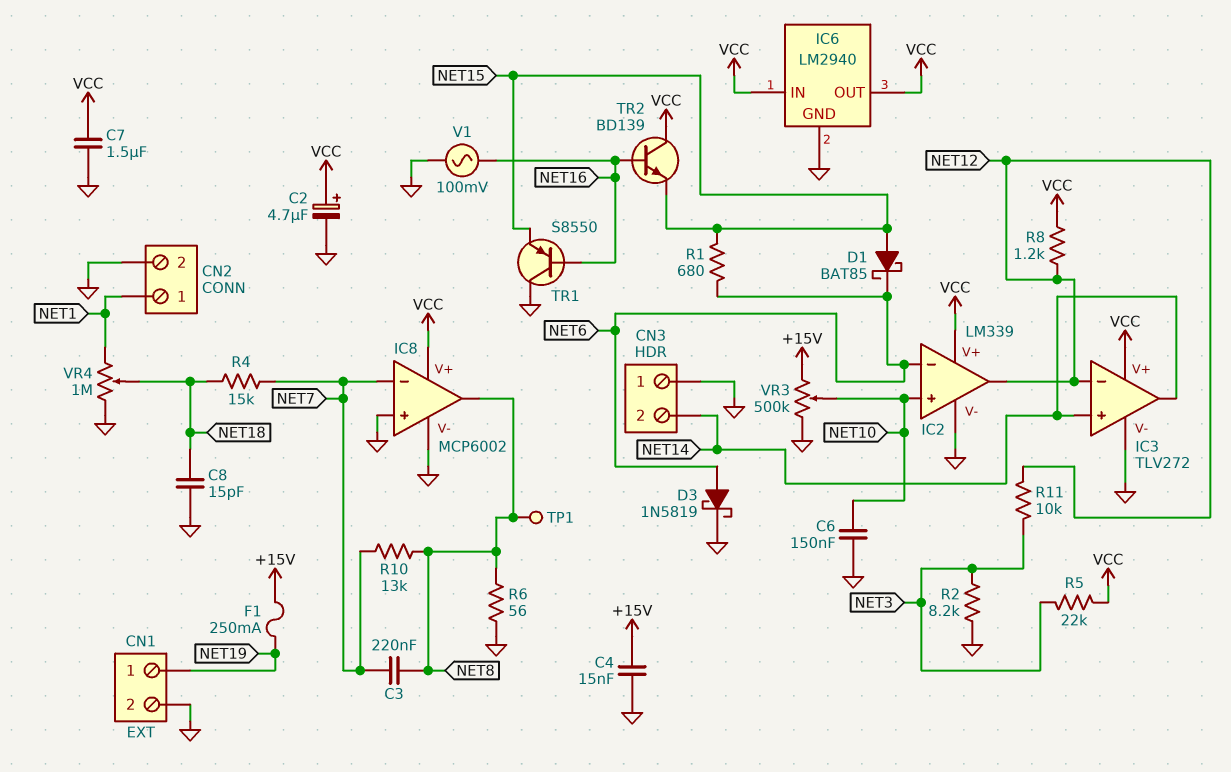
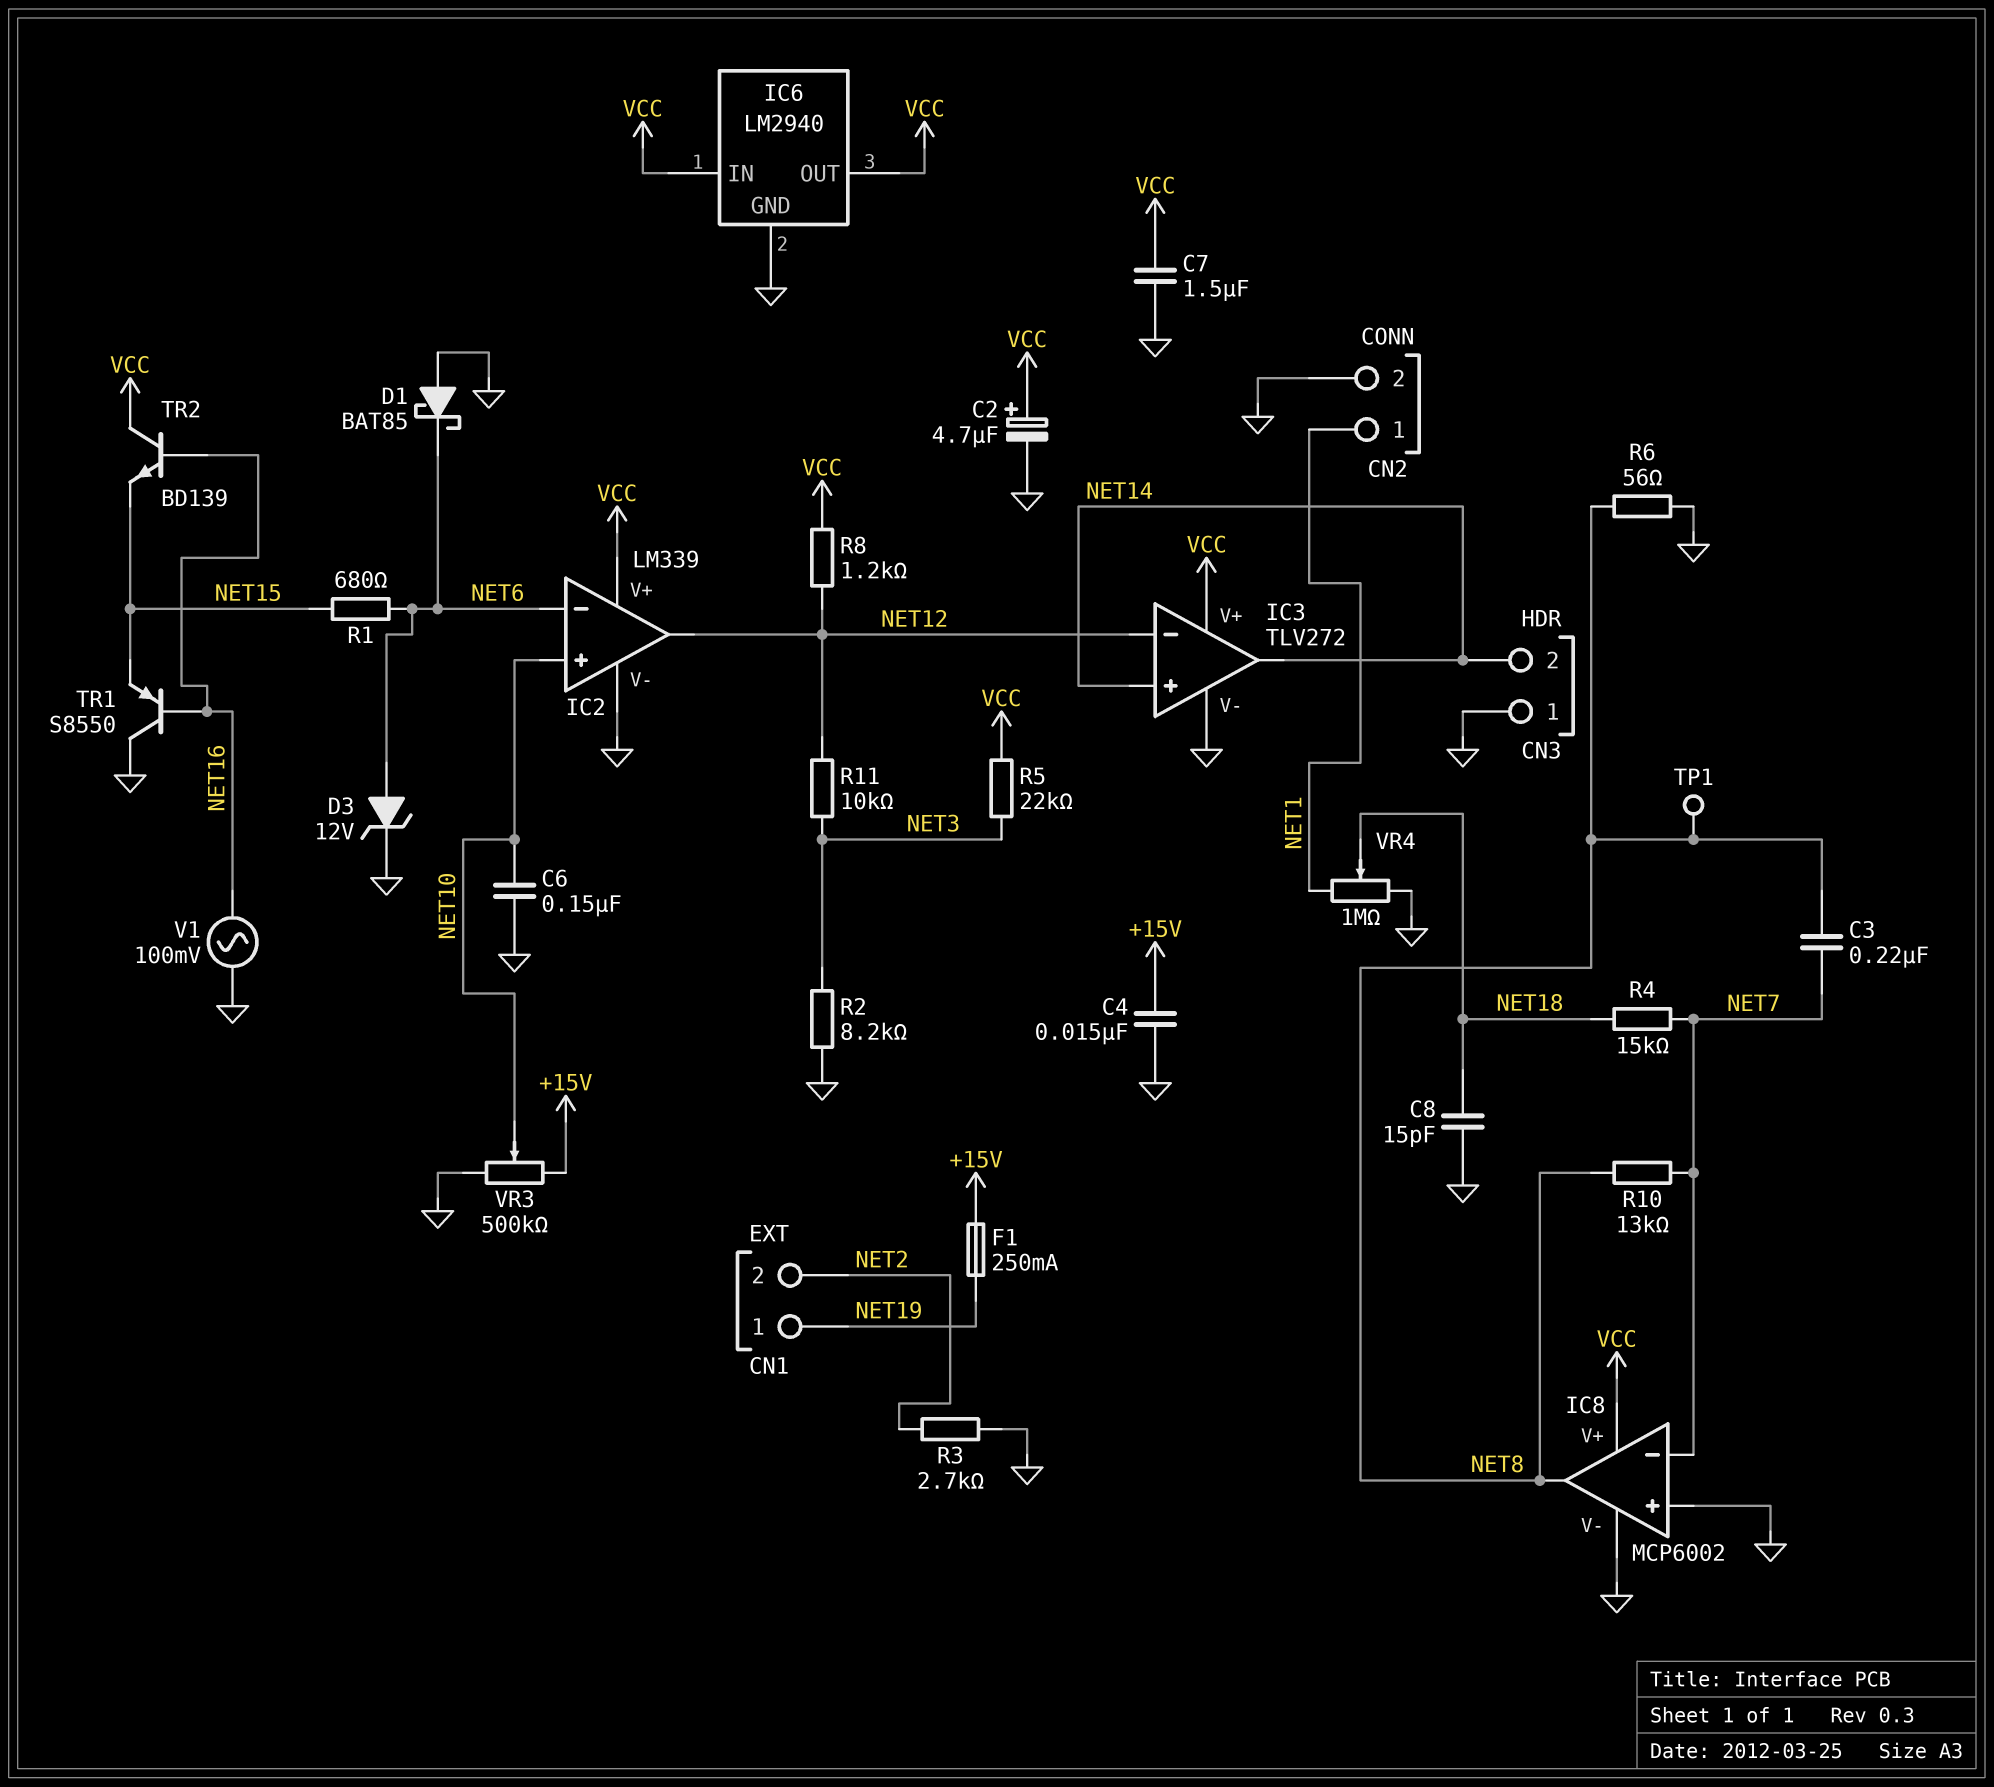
CN1 pin 2: GND -> NET2
D1: schottky BAT85 (A NET15, K NET6) -> schottky BAT85 (A GND, K NET6)
D3: schottky 1N5819 (A NET6, K GND) -> zener 12V (A NET6, K GND)
R3: none -> 2.7k (GND, NET2)

